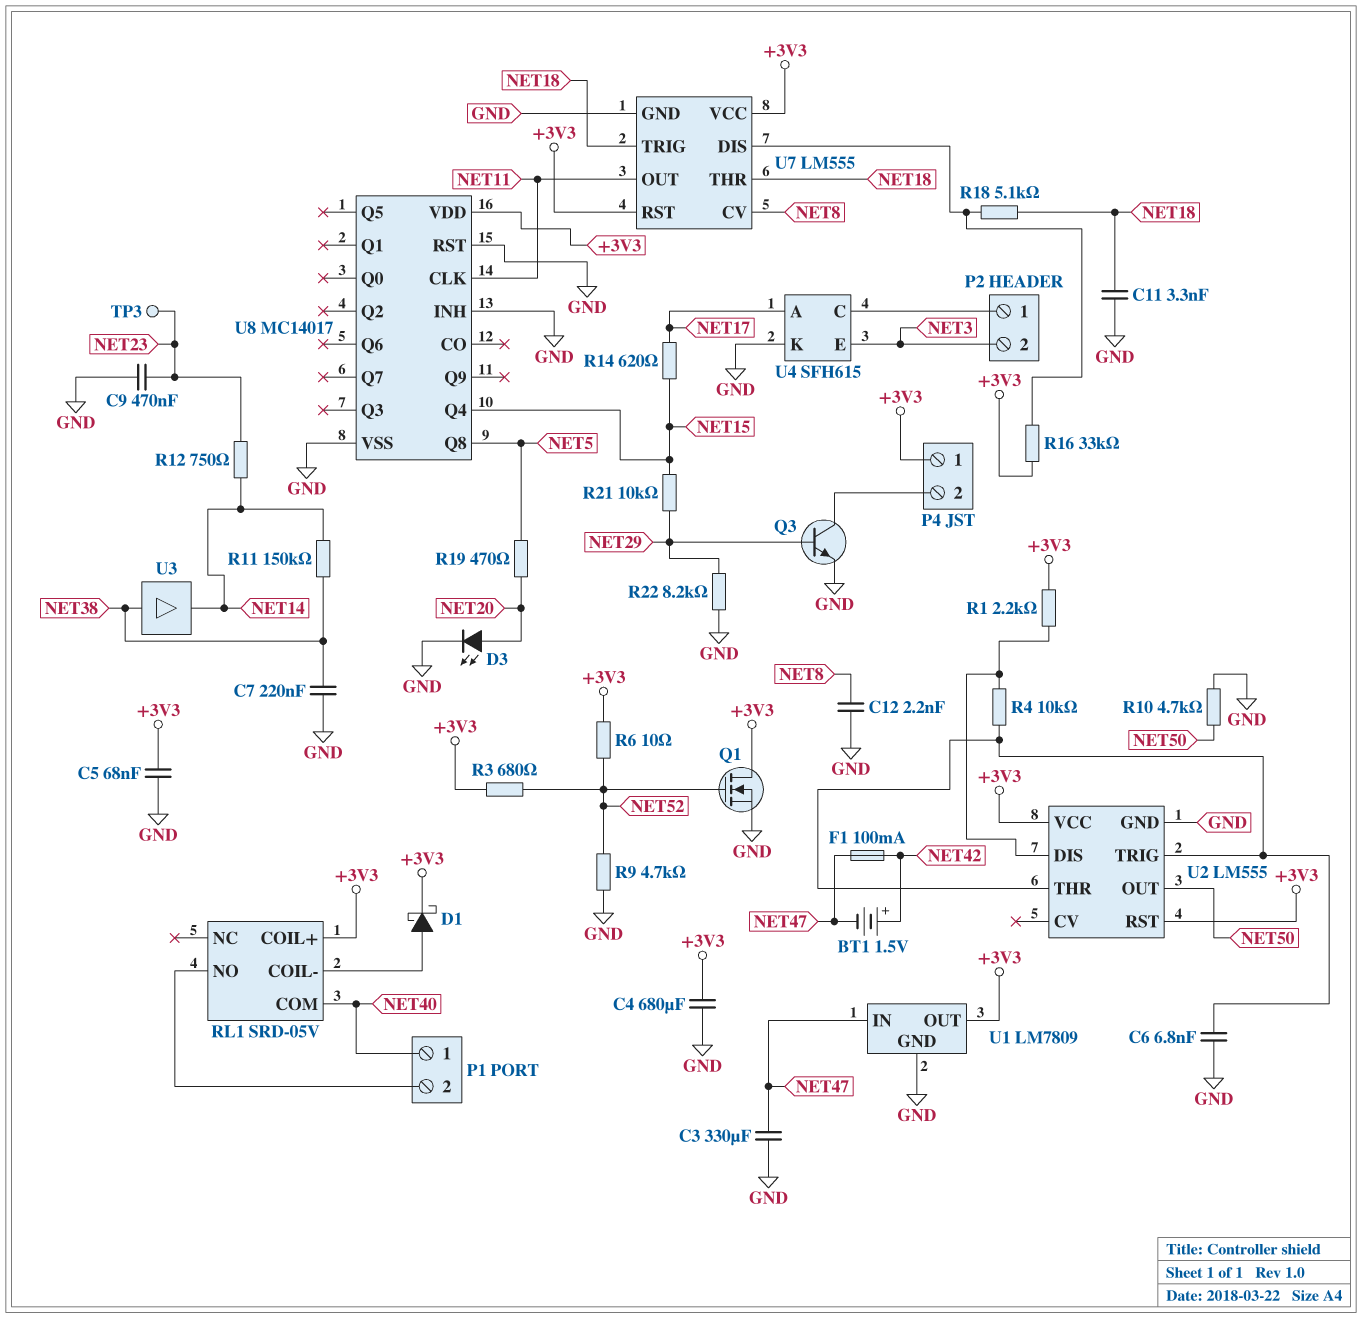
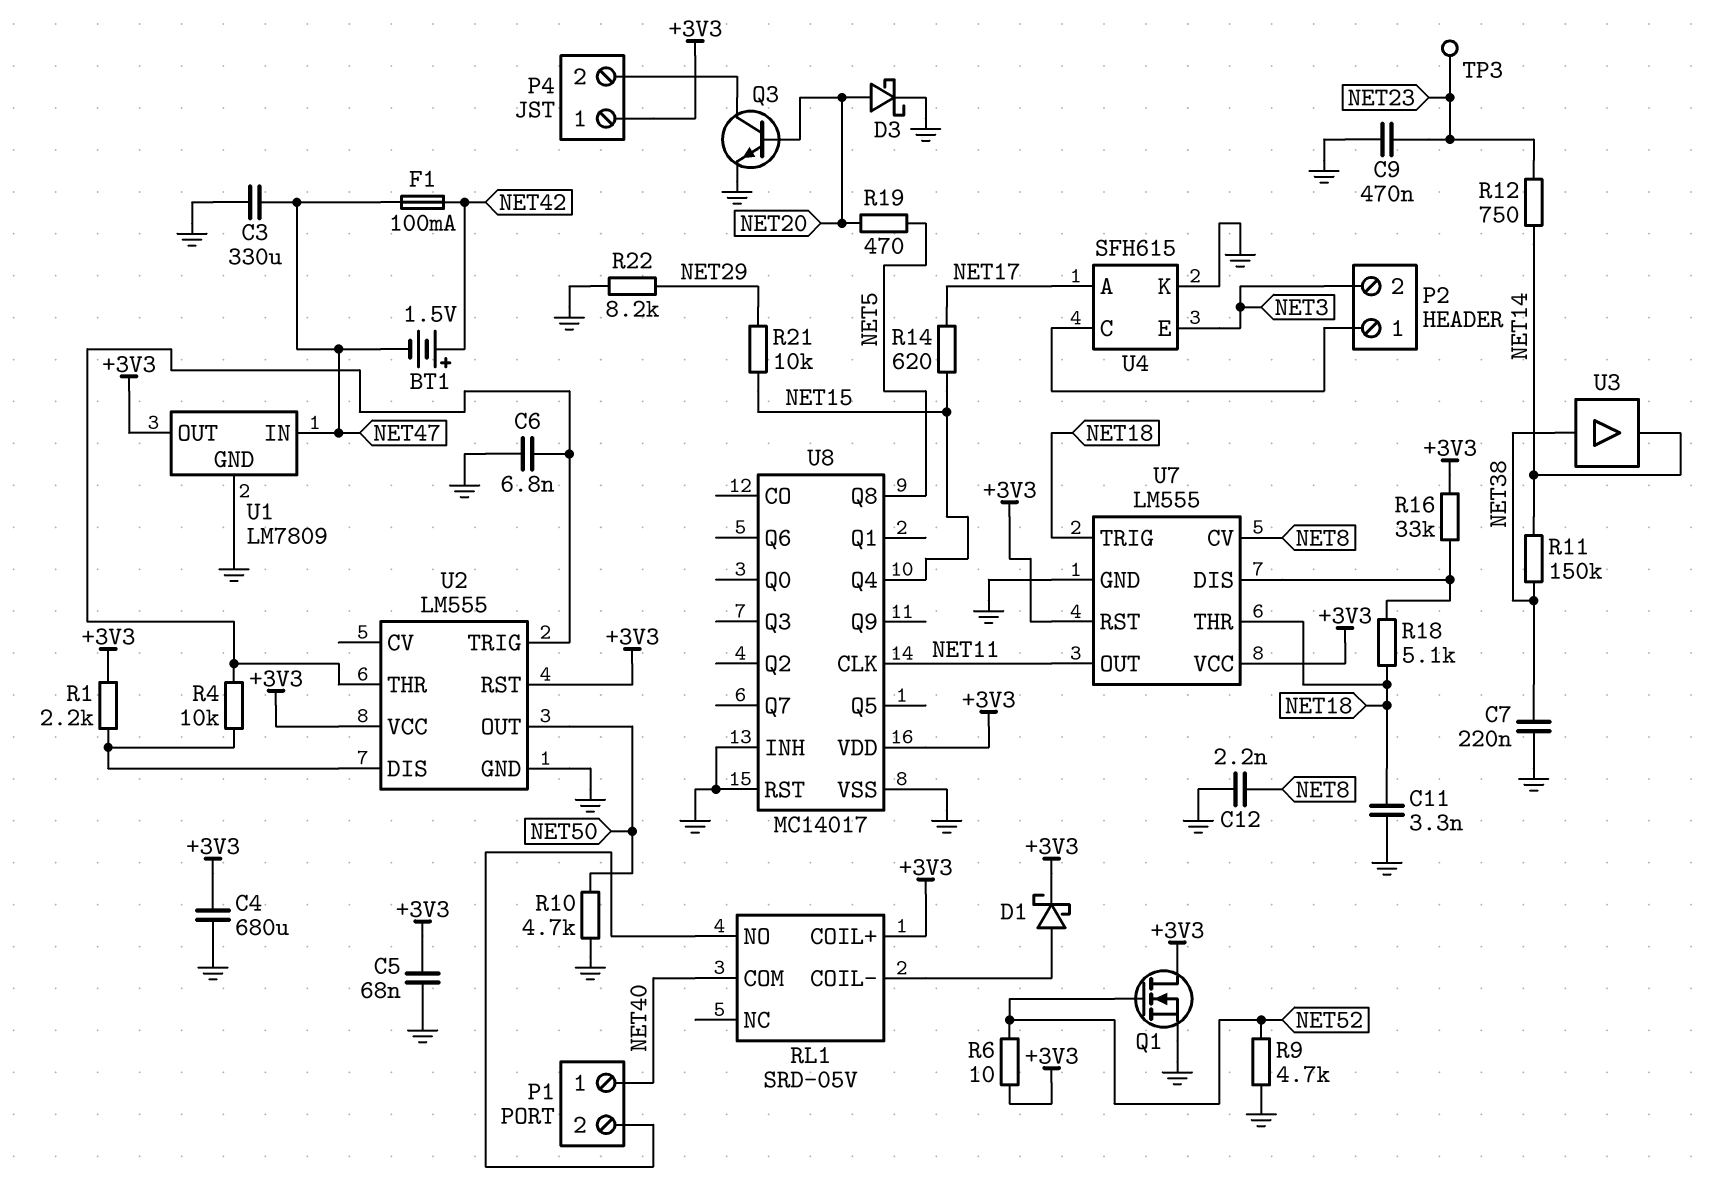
D3: LED (A NET20, K GND) -> schottky (A NET20, K GND)
Q3: NPN (B NET29, C P4/2, E GND) -> NPN (B NET20, C P4/2, E GND)
R3: 680 (+3V3, NET52) -> none

